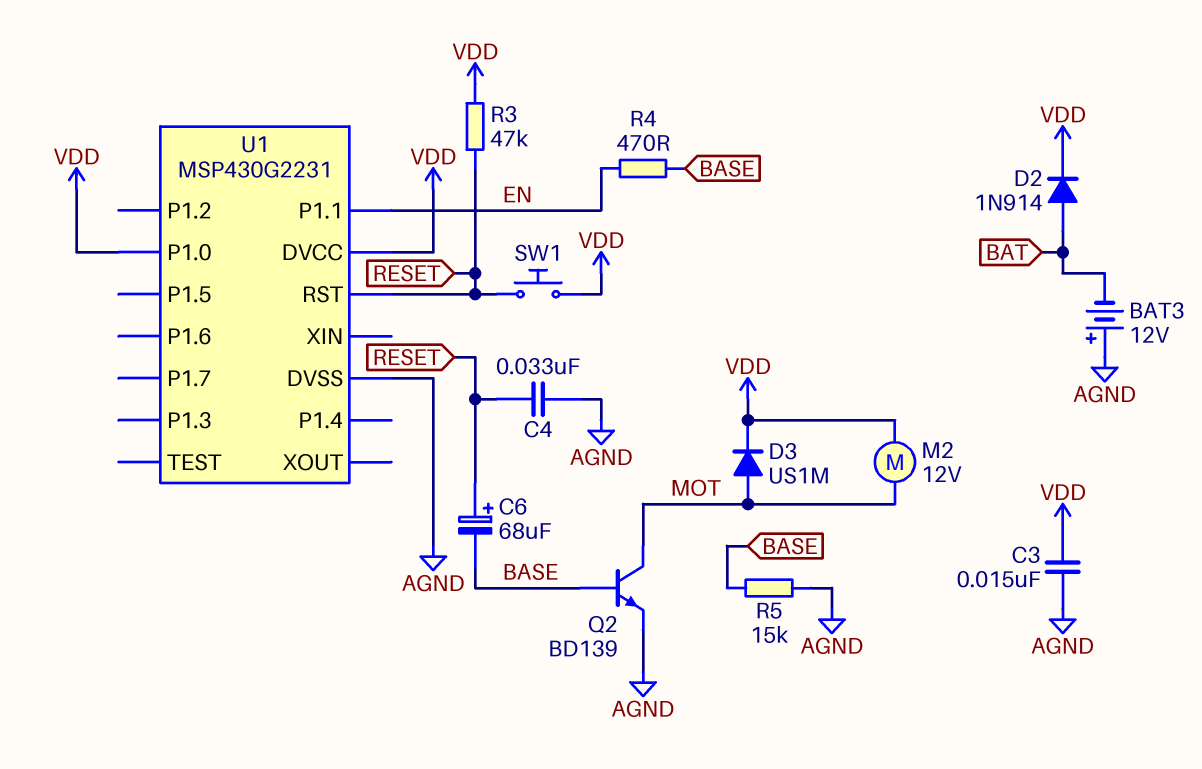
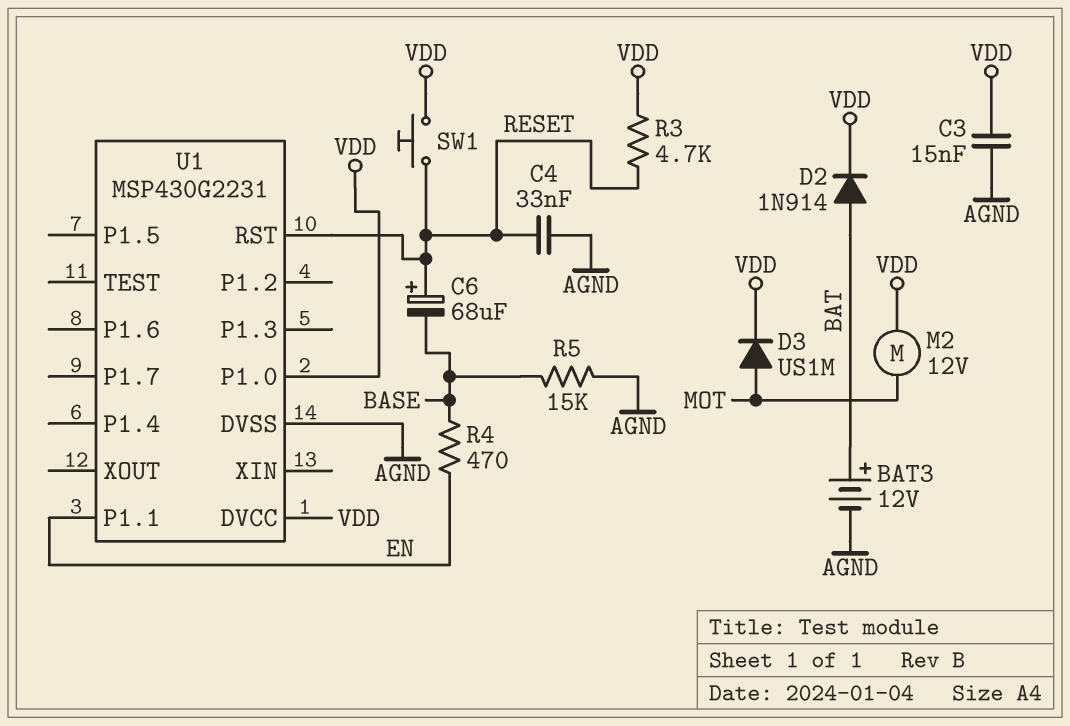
BAT3: 12V (plus AGND, minus BAT) -> 12V (plus BAT, minus AGND)
Q2: NPN BD139 (B BASE, C MOT, E AGND) -> none
R3: 47k (RESET, VDD) -> 4.7k (RESET, VDD)

